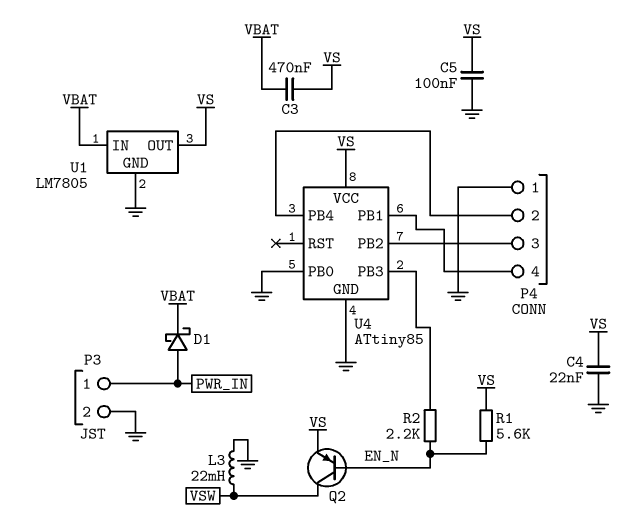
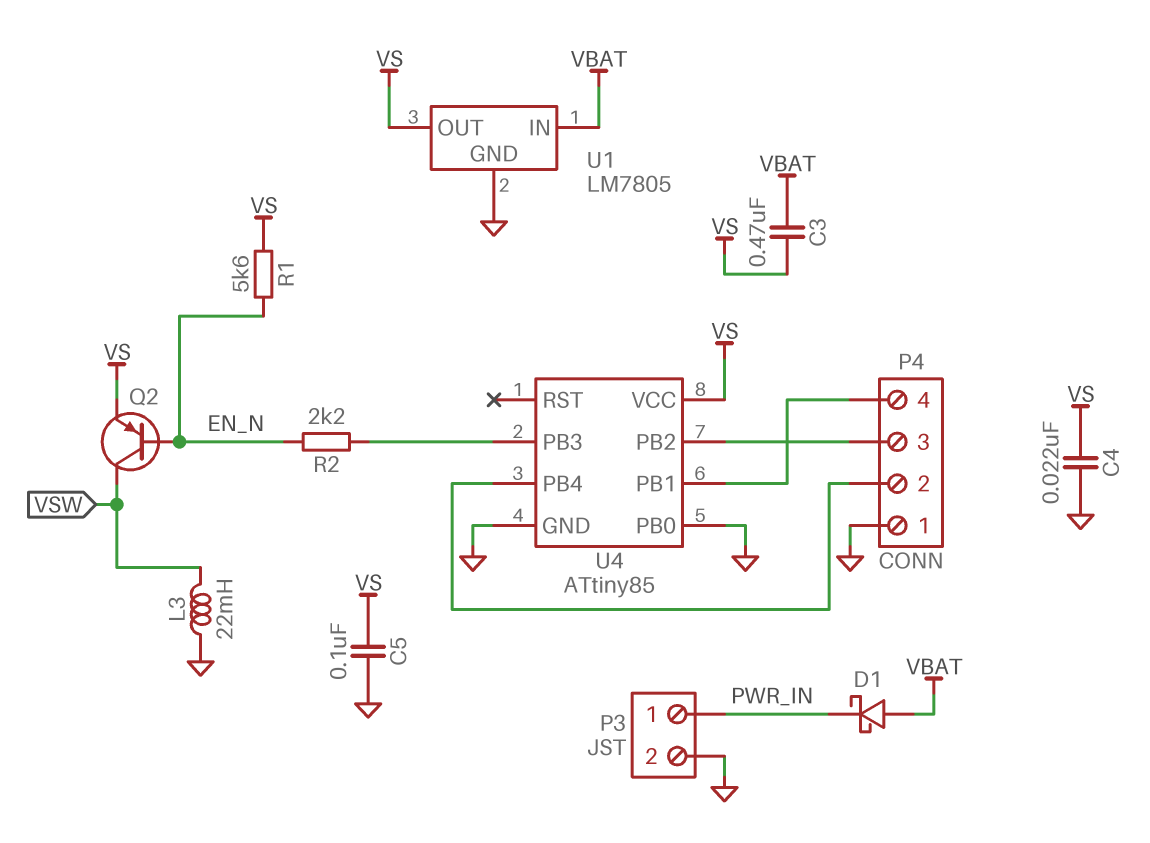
D1: schottky (A PWR_IN, K VBAT) -> schottky (A VBAT, K PWR_IN)

